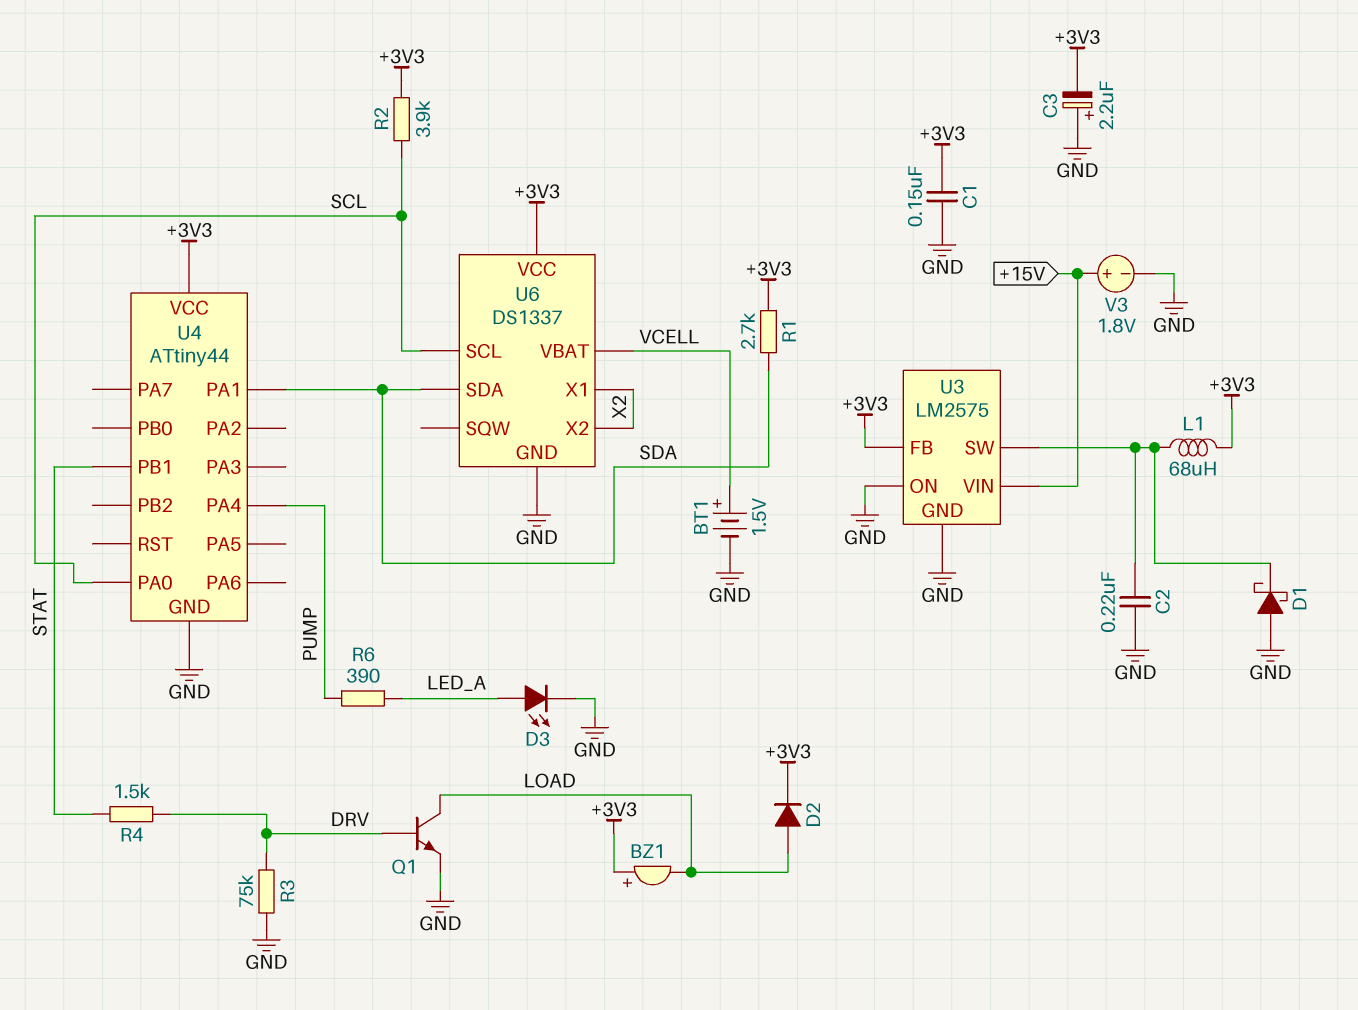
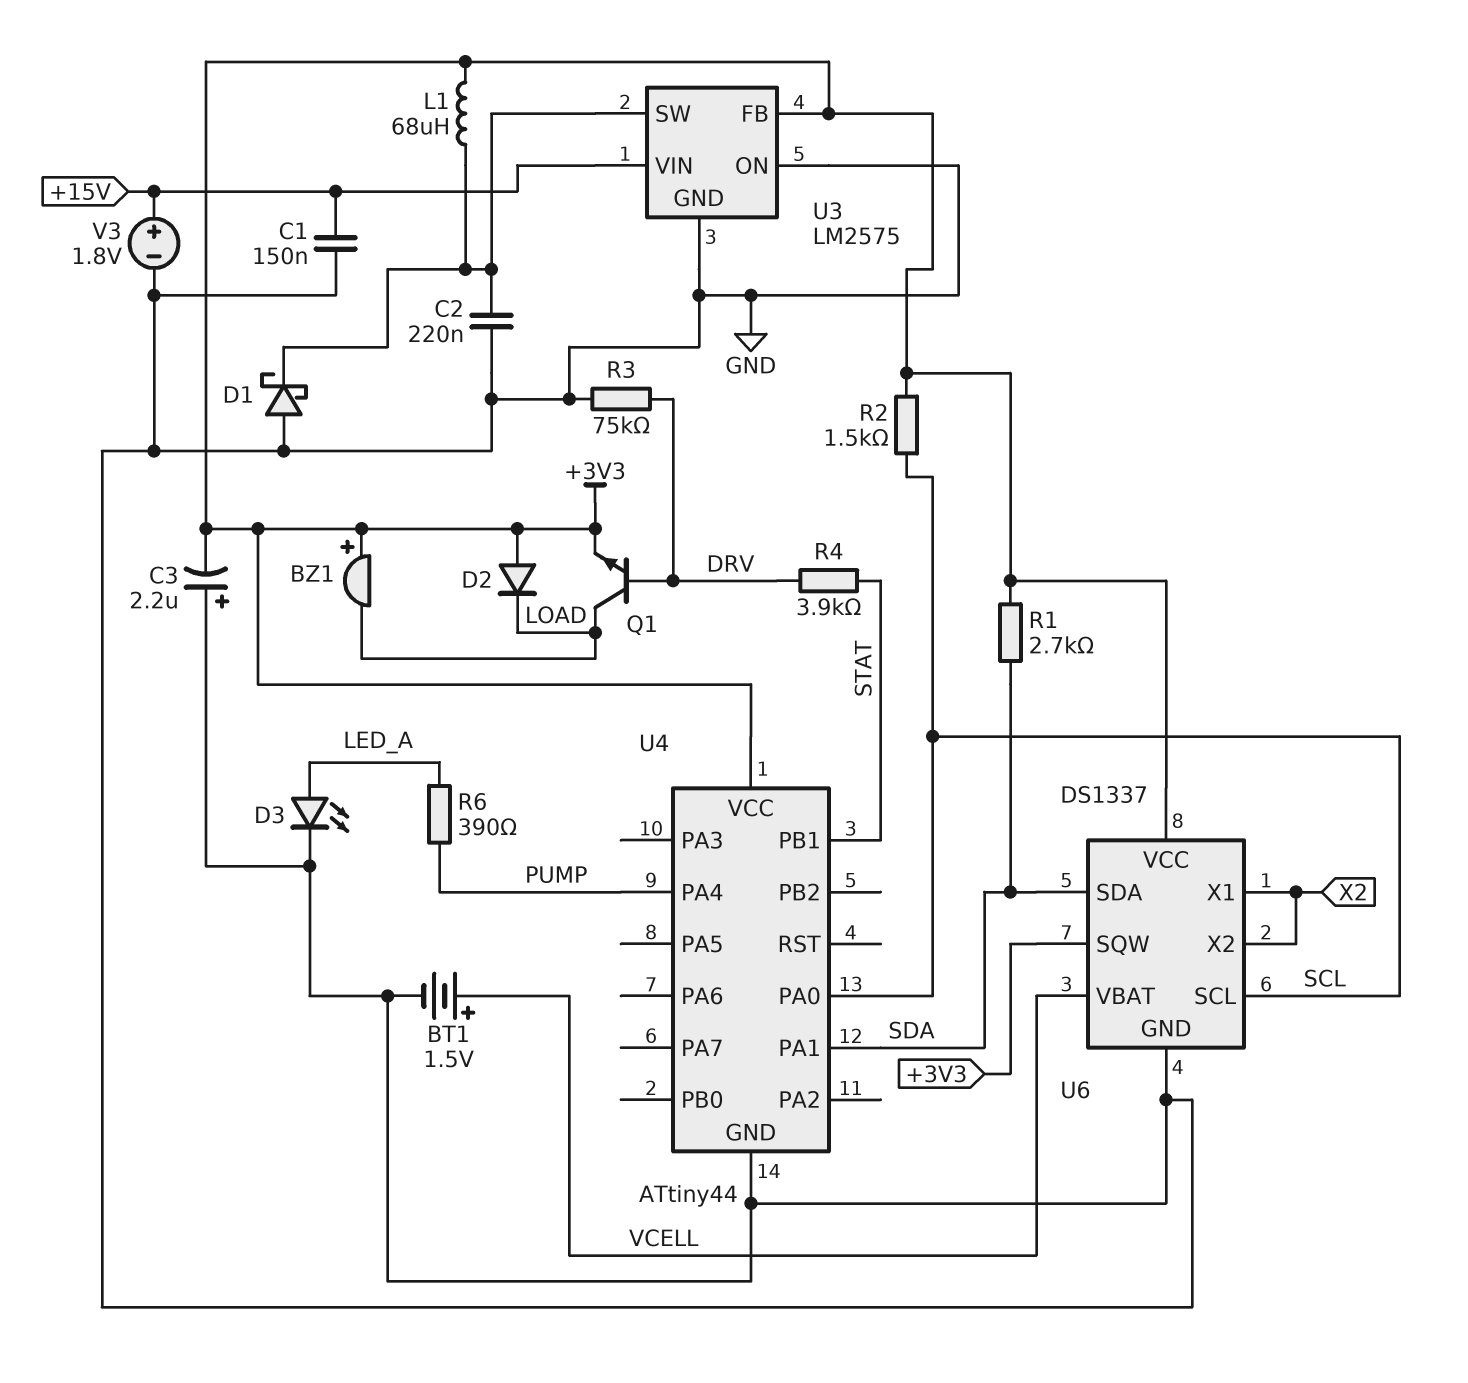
C1: 150nF (+3V3, GND) -> 150nF (+15V, GND)
D2: diode (A LOAD, K +3V3) -> diode (A +3V3, K LOAD)
Q1: NPN (B DRV, C LOAD, E GND) -> NPN (B DRV, C LOAD, E +3V3)
R2: 3.9k (+3V3, SCL) -> 1.5k (+3V3, SCL)
R4: 1.5k (DRV, STAT) -> 3.9k (DRV, STAT)
U6 pin SQW: none -> +3V3

